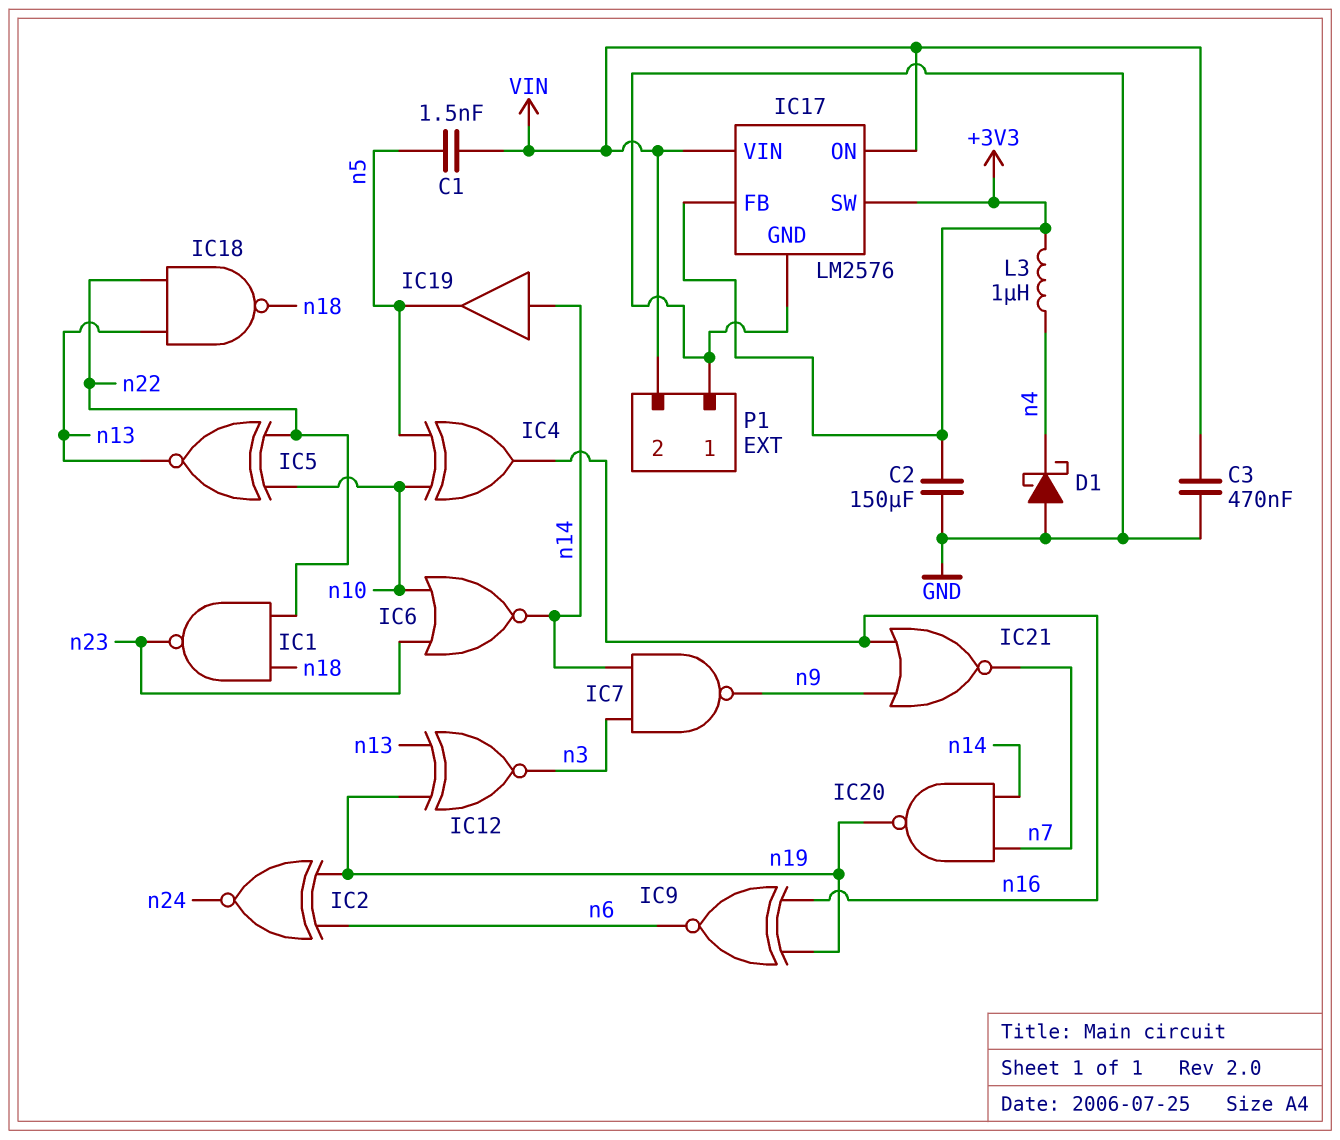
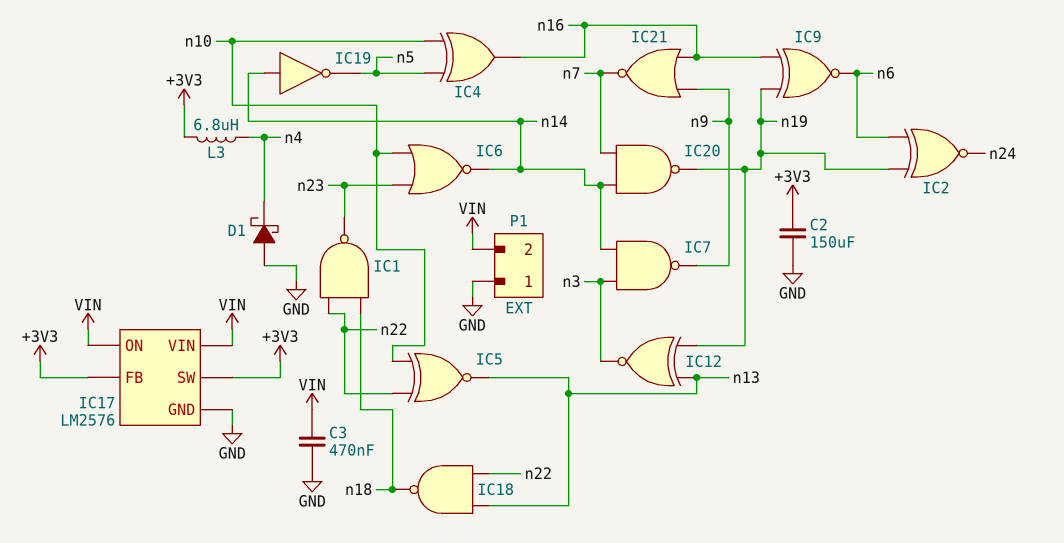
C1: 1.5nF (VIN, n5) -> none
IC19: buffer (in n14, out n5) -> NOT (in n14, out n5)
L3: 1uH (+3V3, n4) -> 6.8uH (+3V3, n4)

